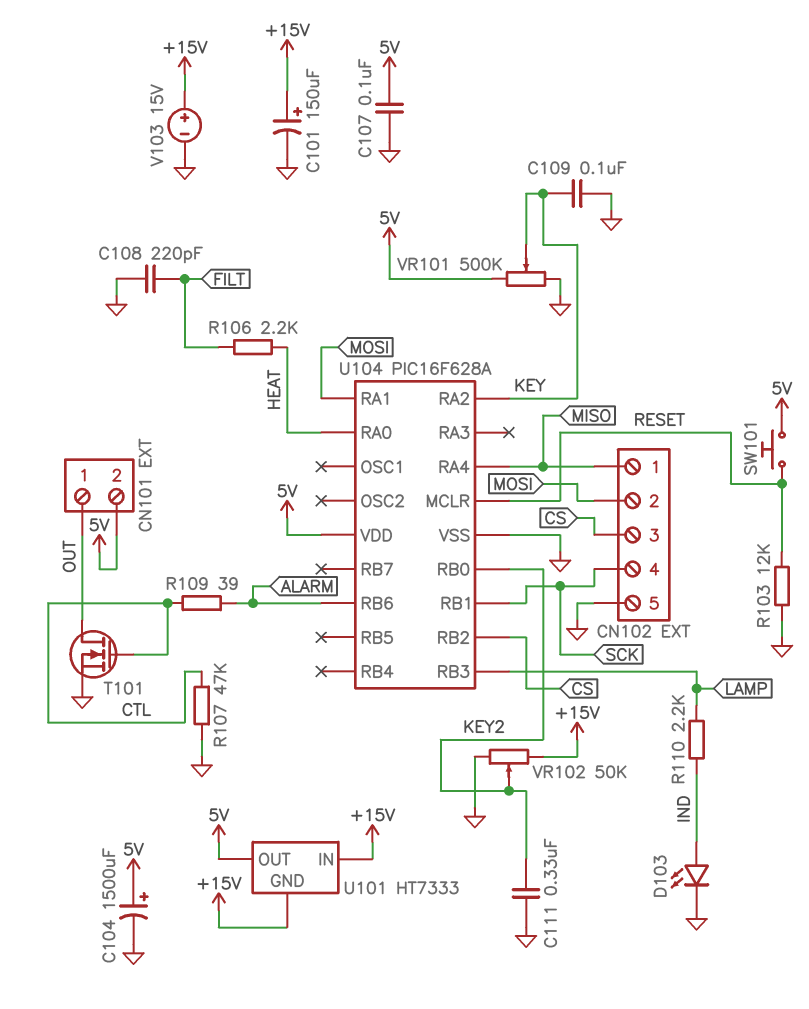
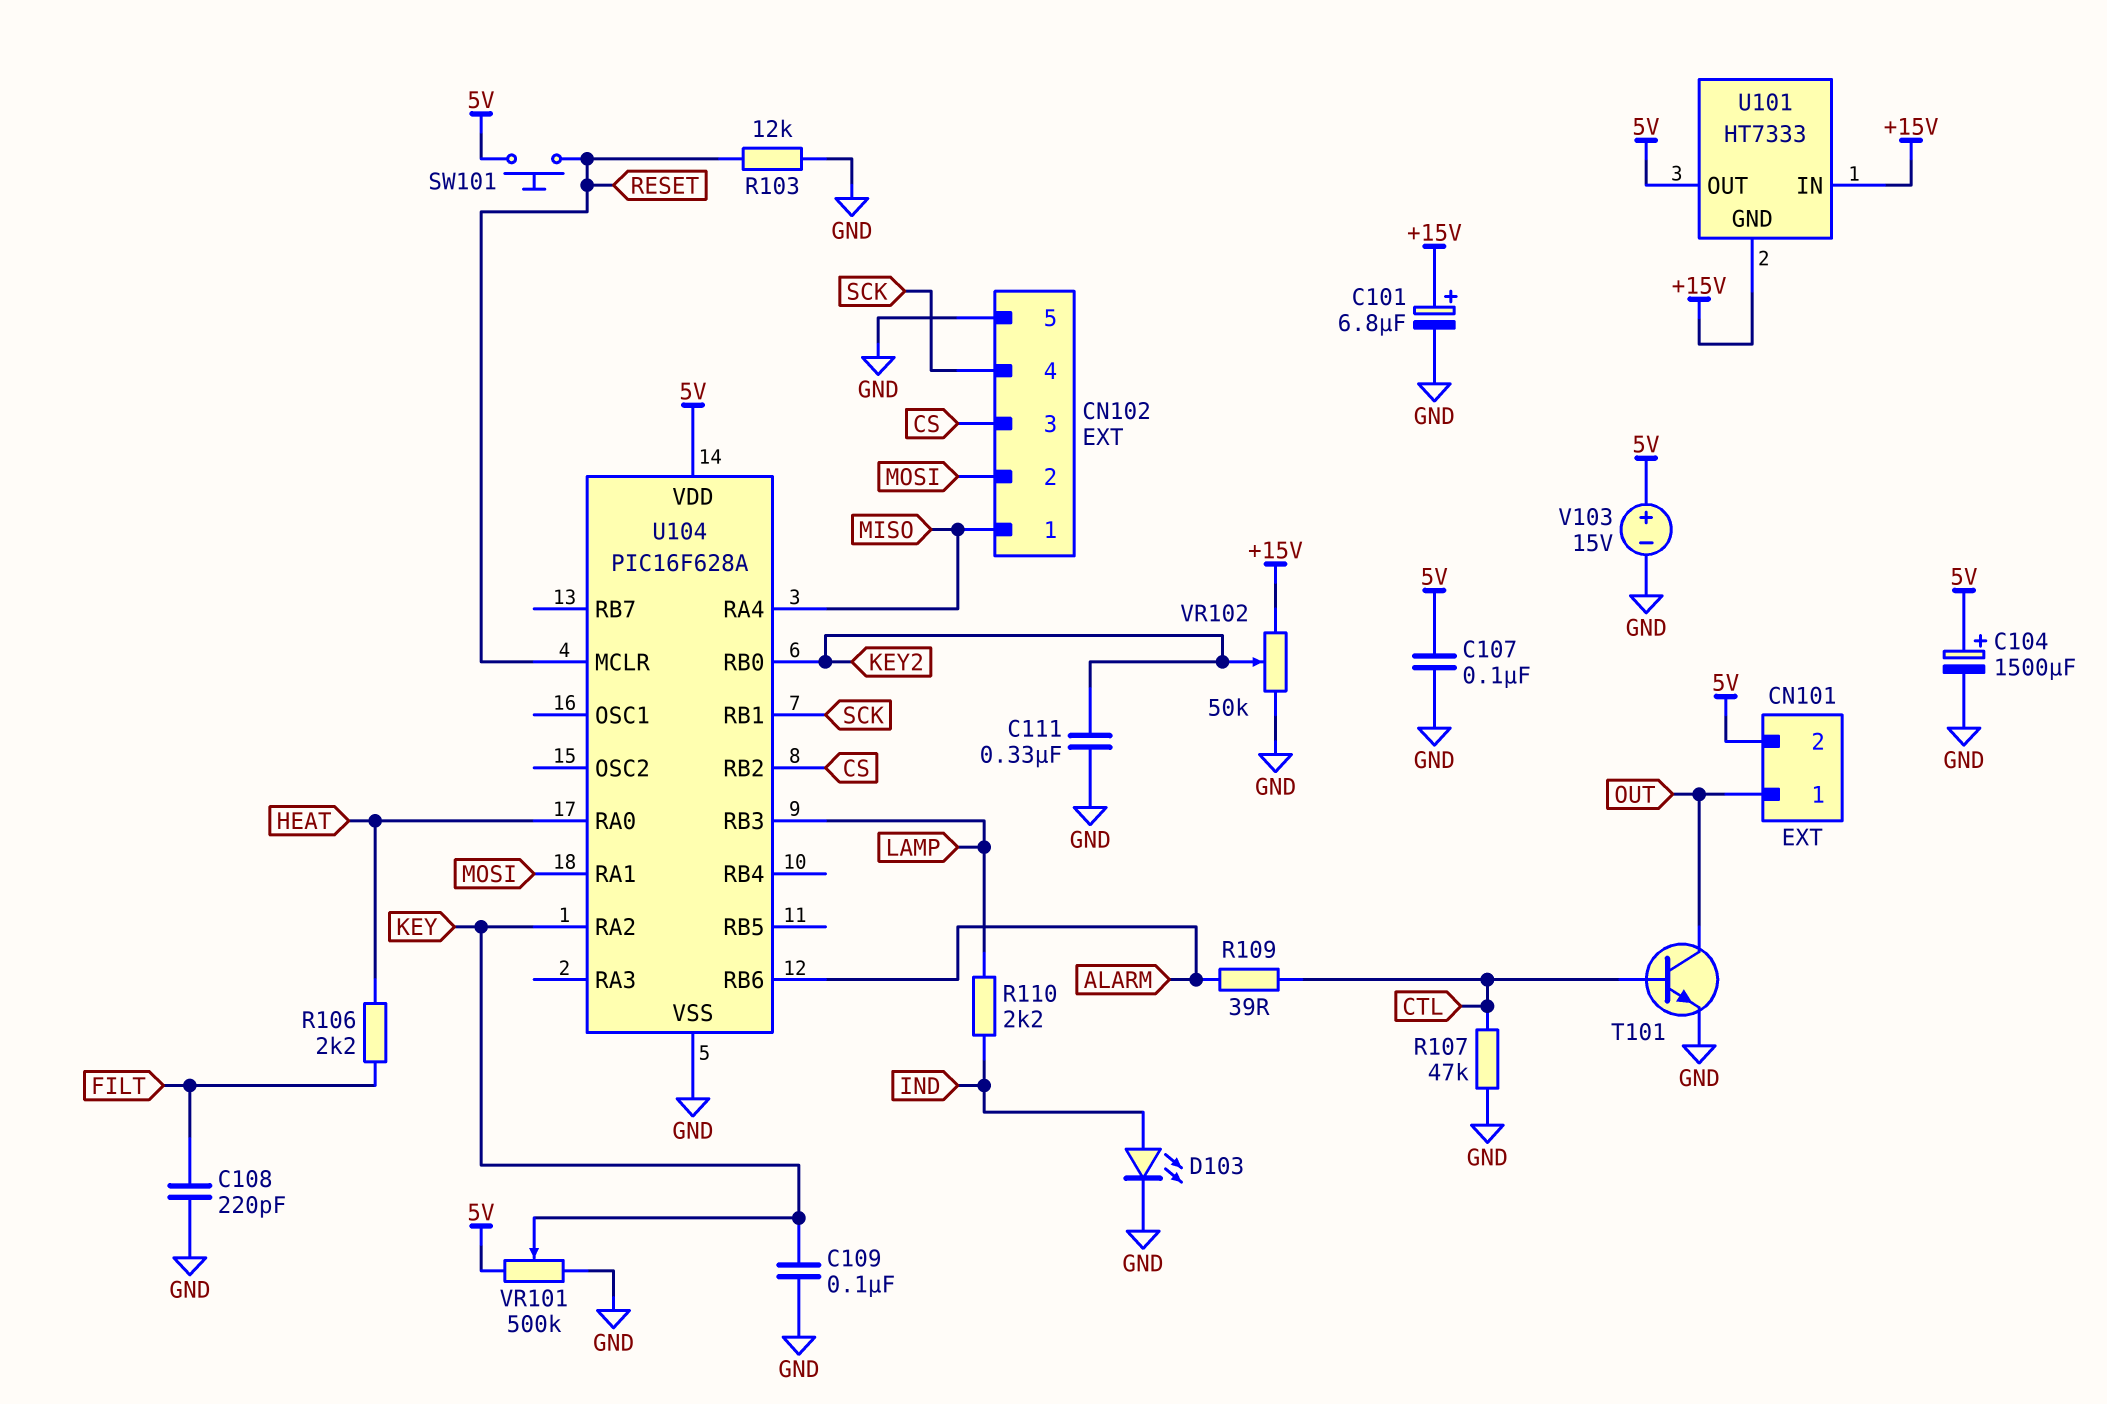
C101: 150uF (plus +15V, minus GND) -> 6.8uF (plus +15V, minus GND)
T101: NMOS (G CTL, D OUT, S GND) -> NPN (B CTL, C OUT, E GND)
V103: 15V (plus +15V, minus GND) -> 15V (plus 5V, minus GND)

